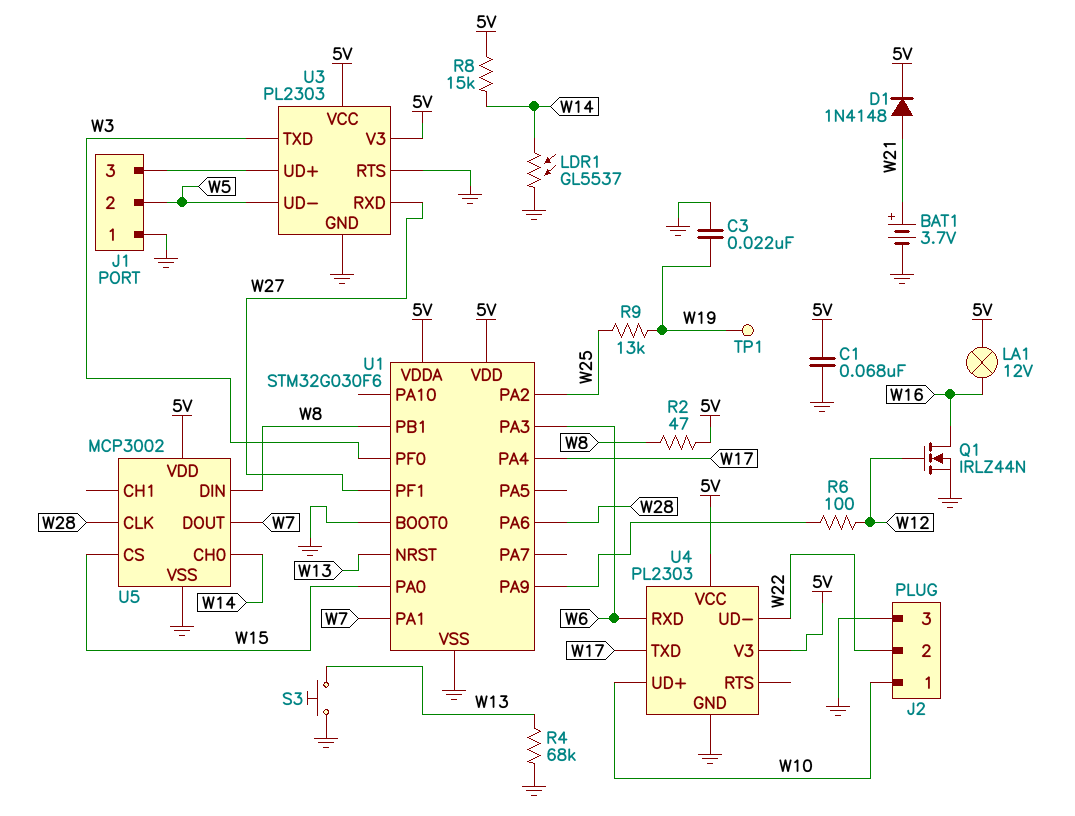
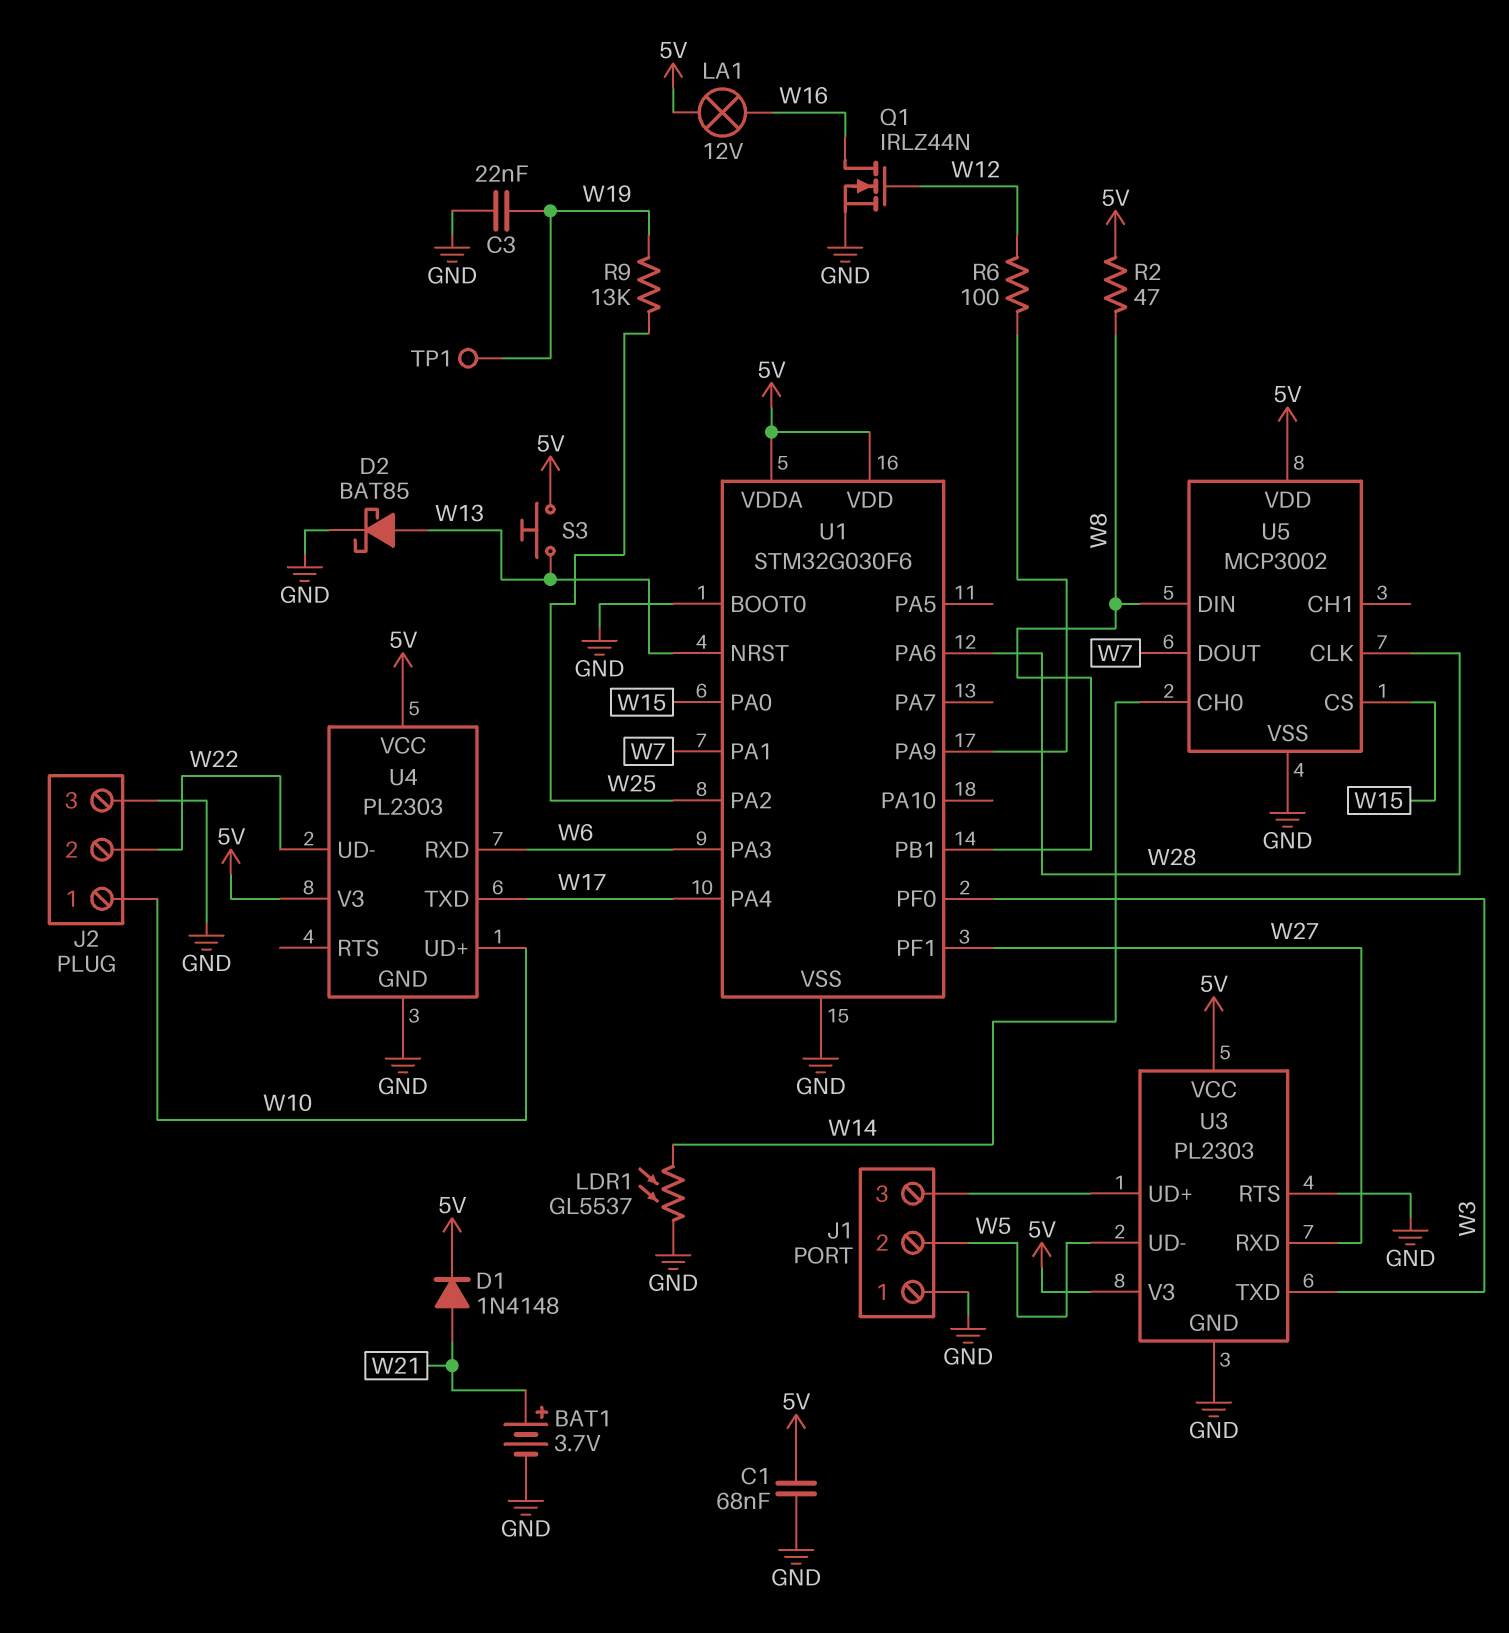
D2: none -> schottky BAT85 (A W13, K GND)
R4: 68k (GND, W13) -> none
R8: 15k (5V, W14) -> none
S3: button (GND, W13) -> button (5V, W13)

